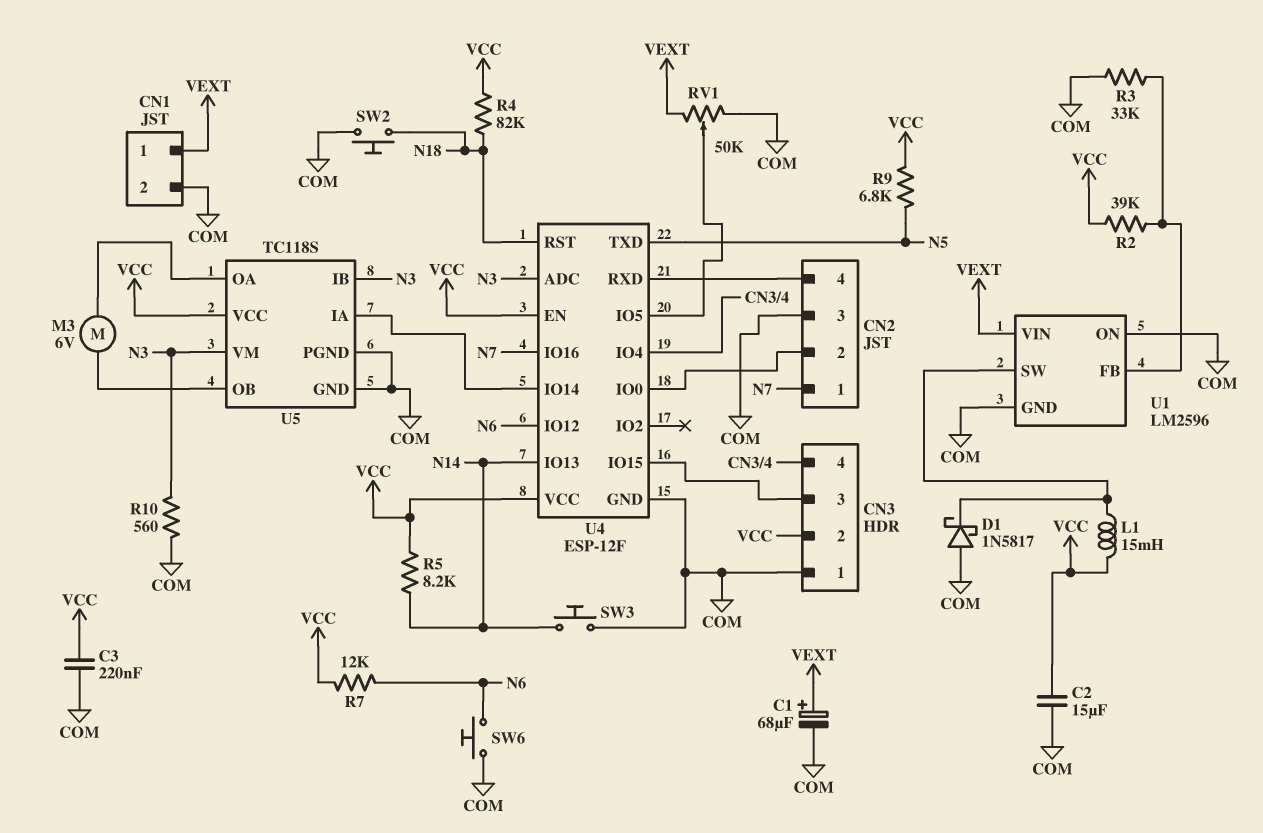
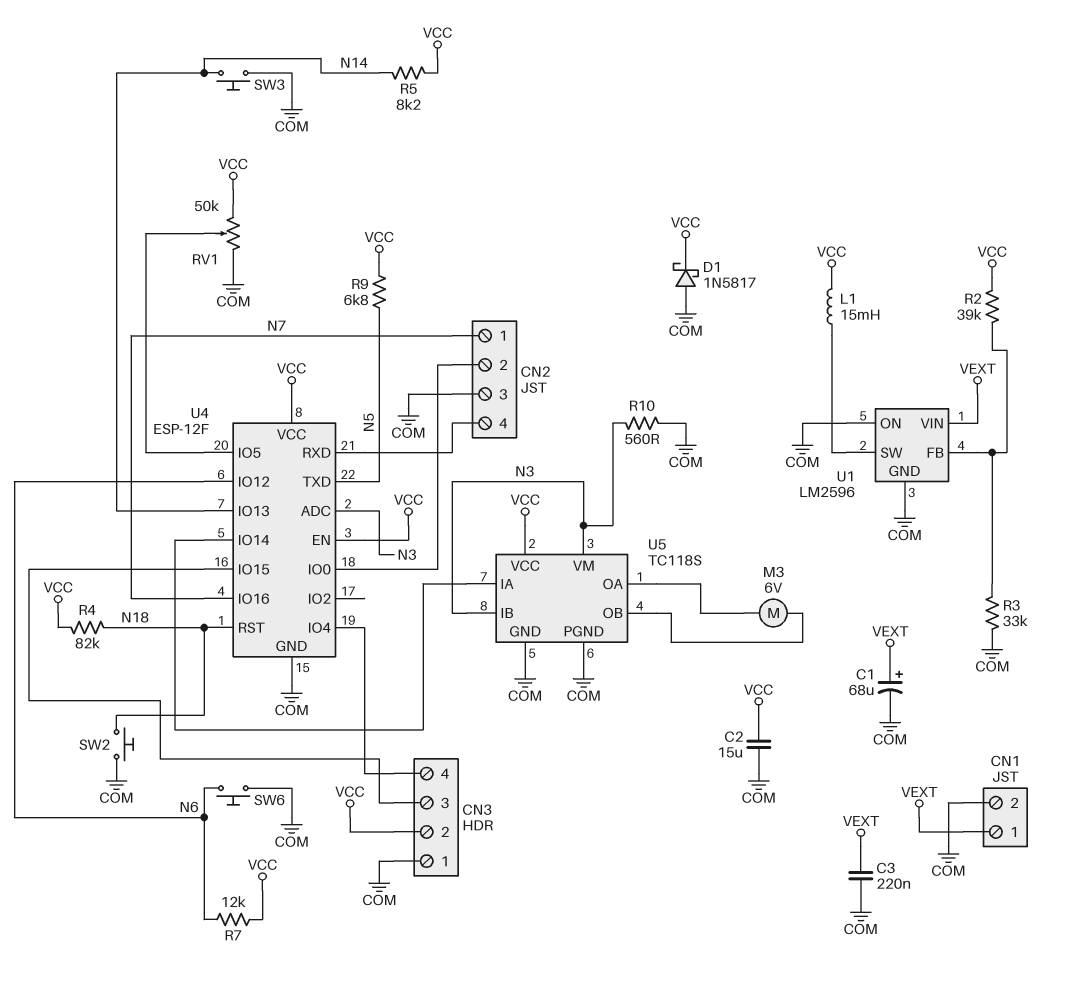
C3: 220nF (COM, VCC) -> 220nF (COM, VEXT)
D1: schottky 1N5817 (A COM, K U1/SW) -> schottky 1N5817 (A COM, K VCC)
RV1: 50k (COM, VEXT, wiper U4/IO5) -> 50k (COM, VCC, wiper U4/IO5)

